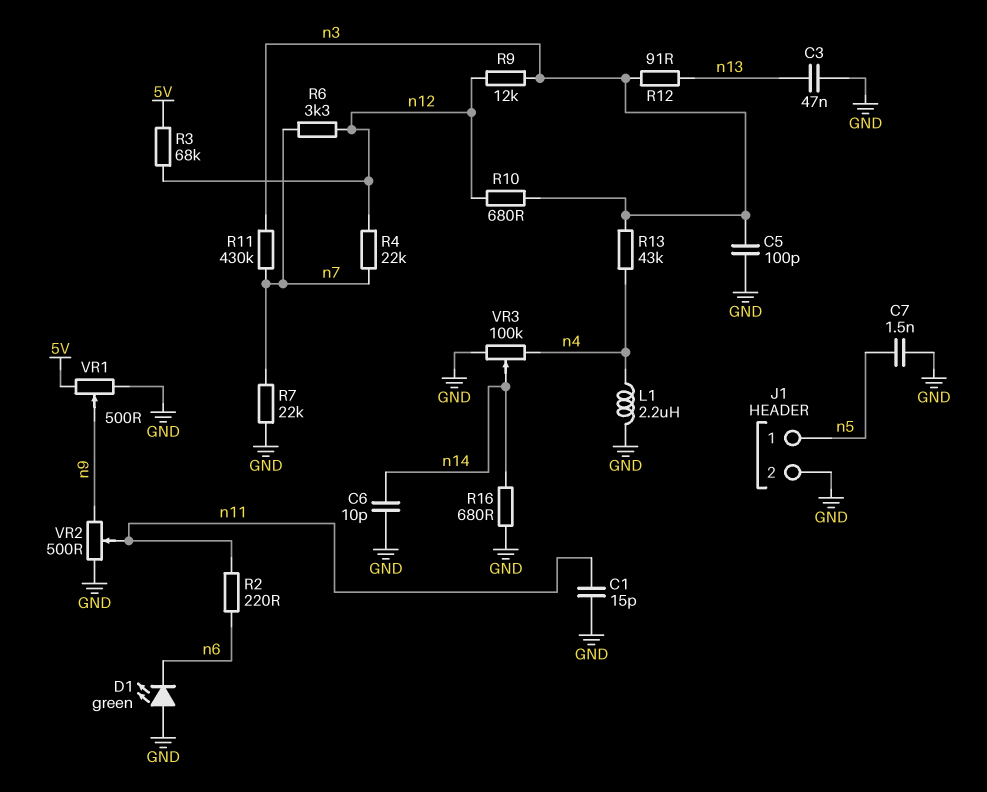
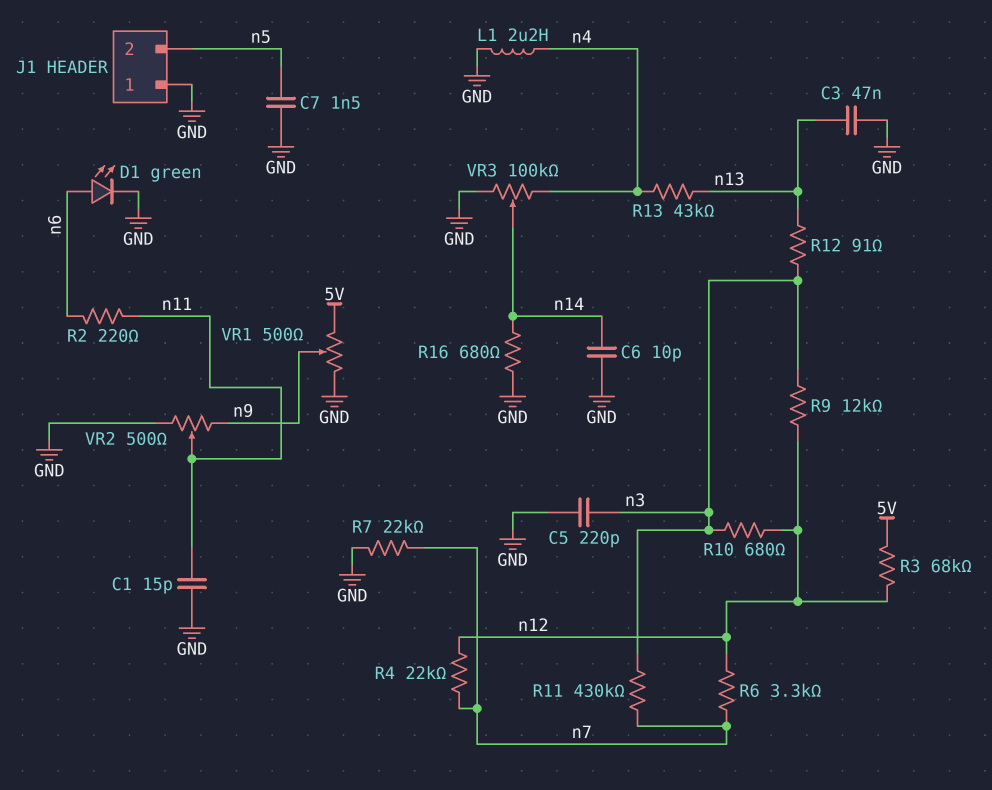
C5: 100pF (GND, n3) -> 220pF (GND, n3)
D1: LED green (A GND, K n6) -> LED green (A n6, K GND)
J1 pin 1: n5 -> GND
J1 pin 2: GND -> n5
R13: 43k (n3, n4) -> 43k (n4, n13)

